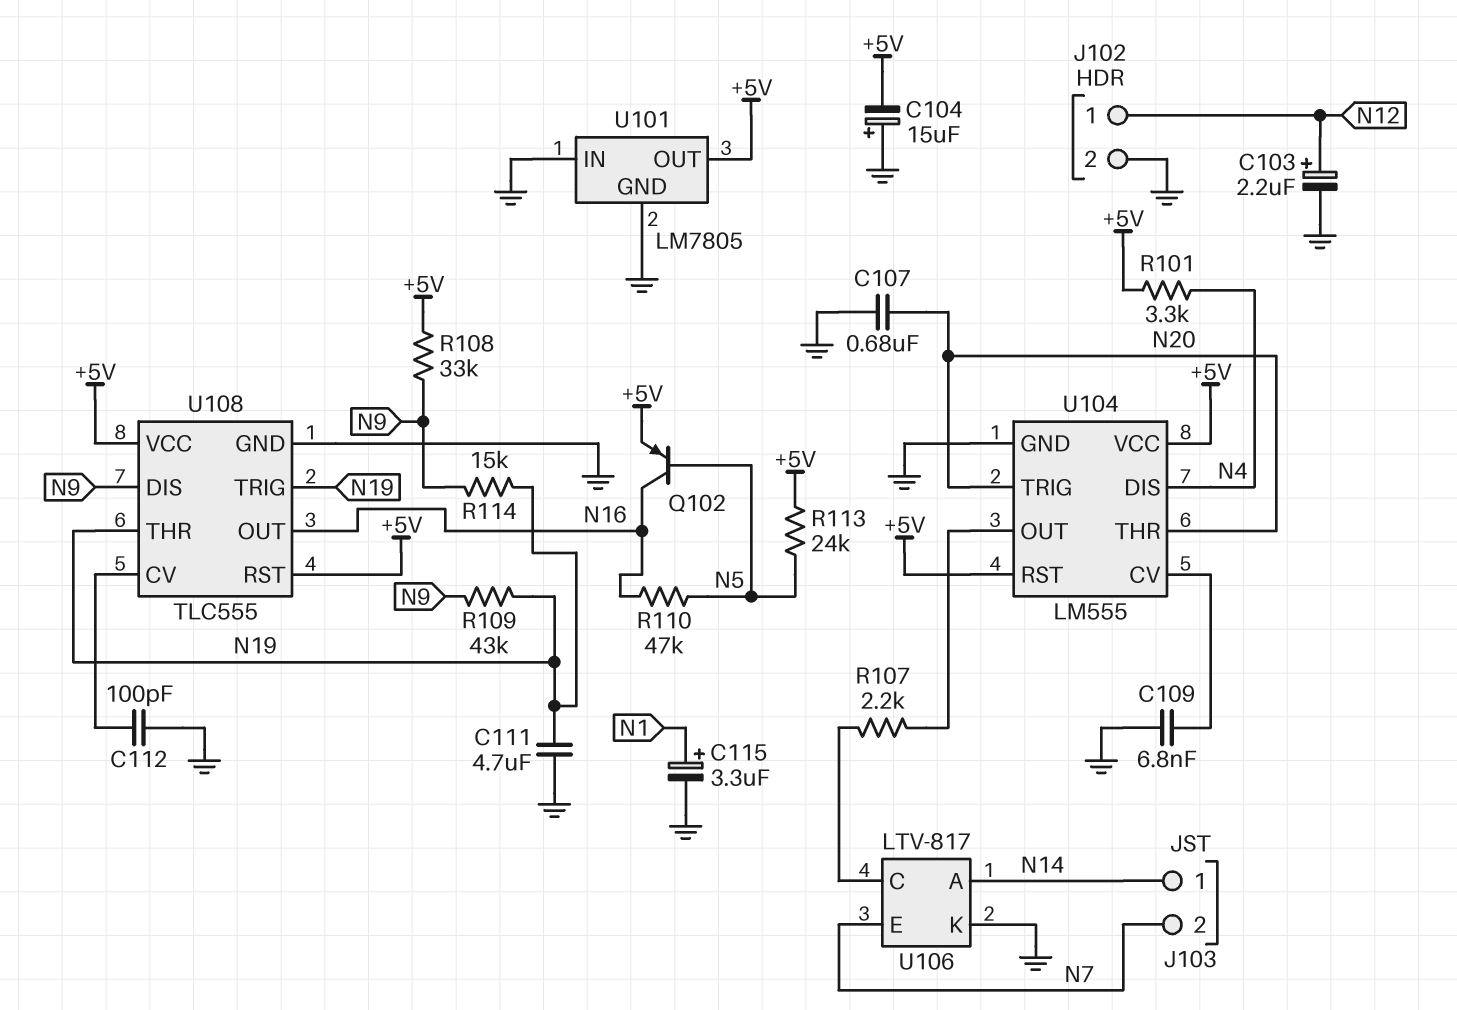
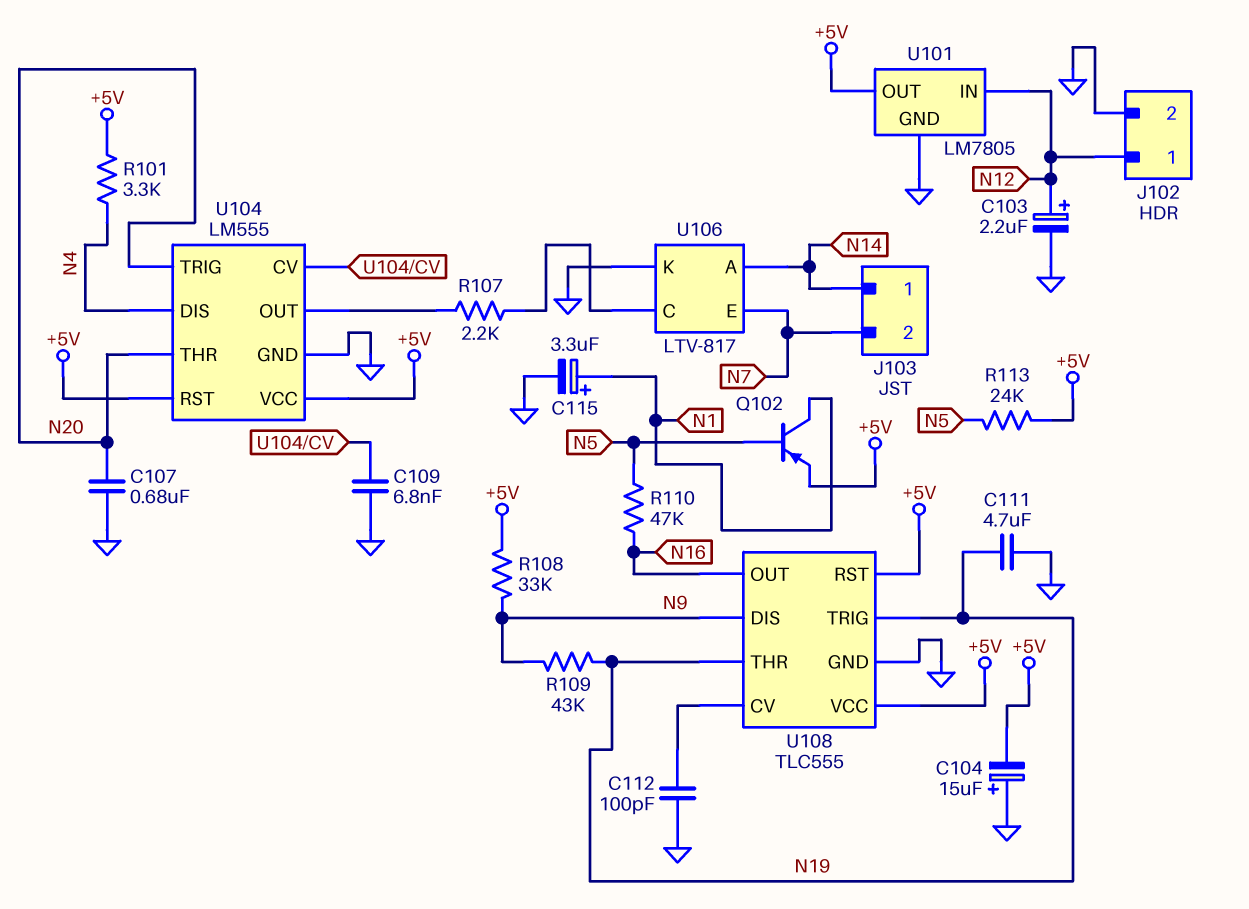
Q102: PNP (B N5, C N16, E +5V) -> PNP (B N5, C N1, E +5V)
R114: 15k (N9, N19) -> none
U101 pin IN: GND -> N12

